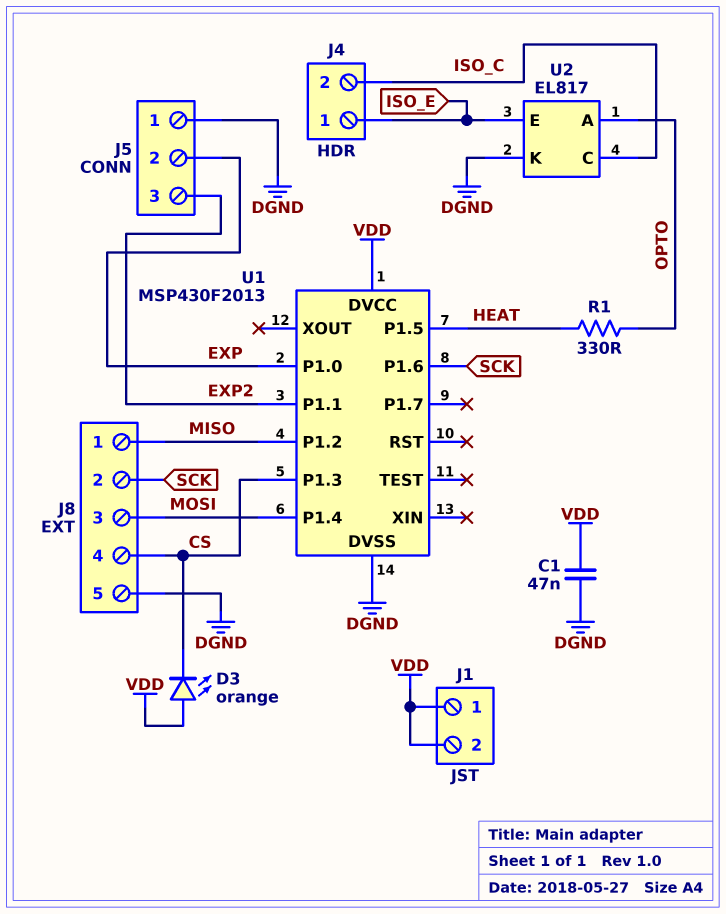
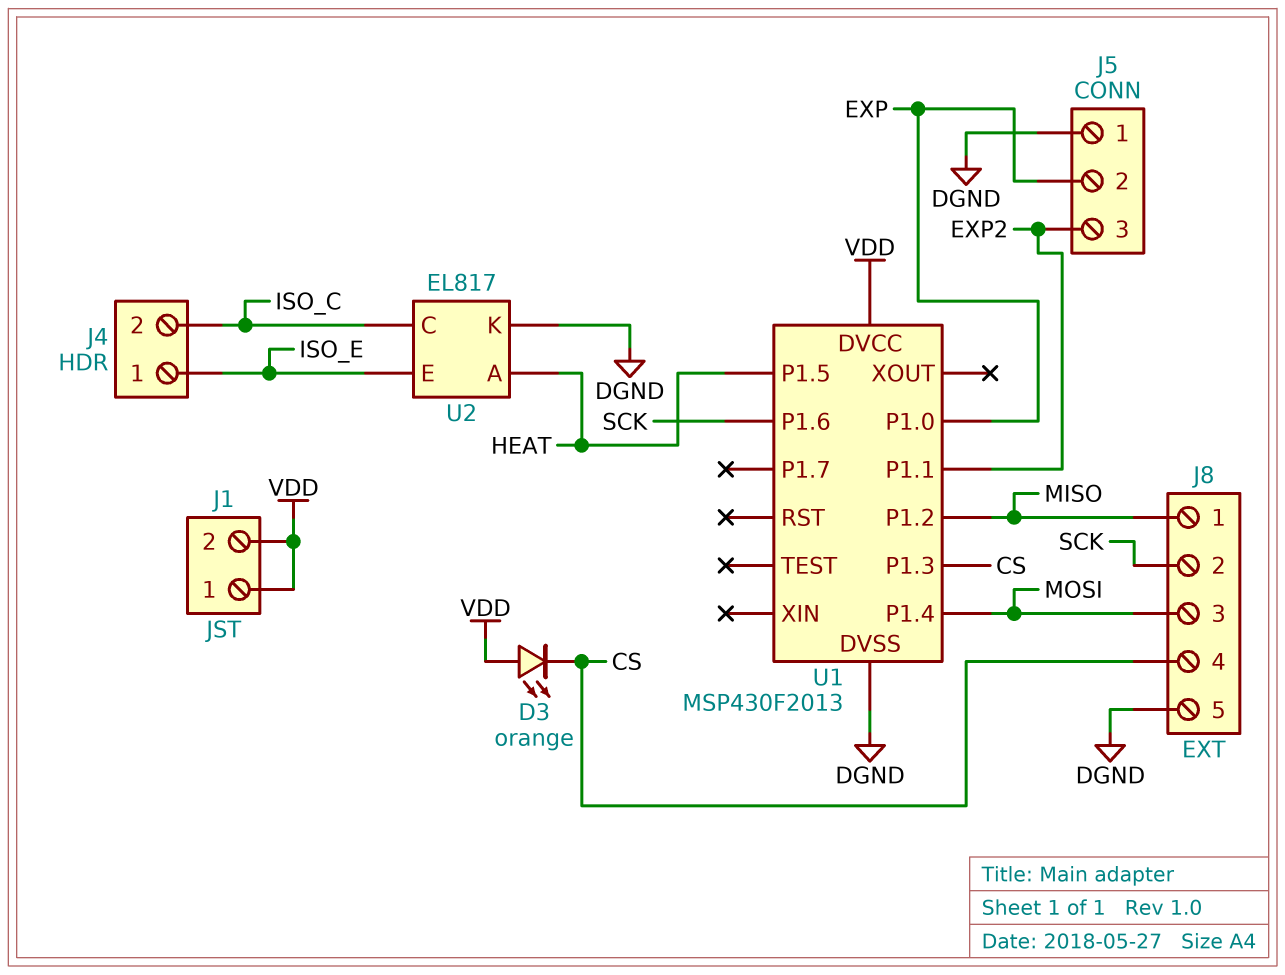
C1: 47nF (DGND, VDD) -> none
R1: 330 (HEAT, OPTO) -> none
U2 pin A: OPTO -> HEAT

